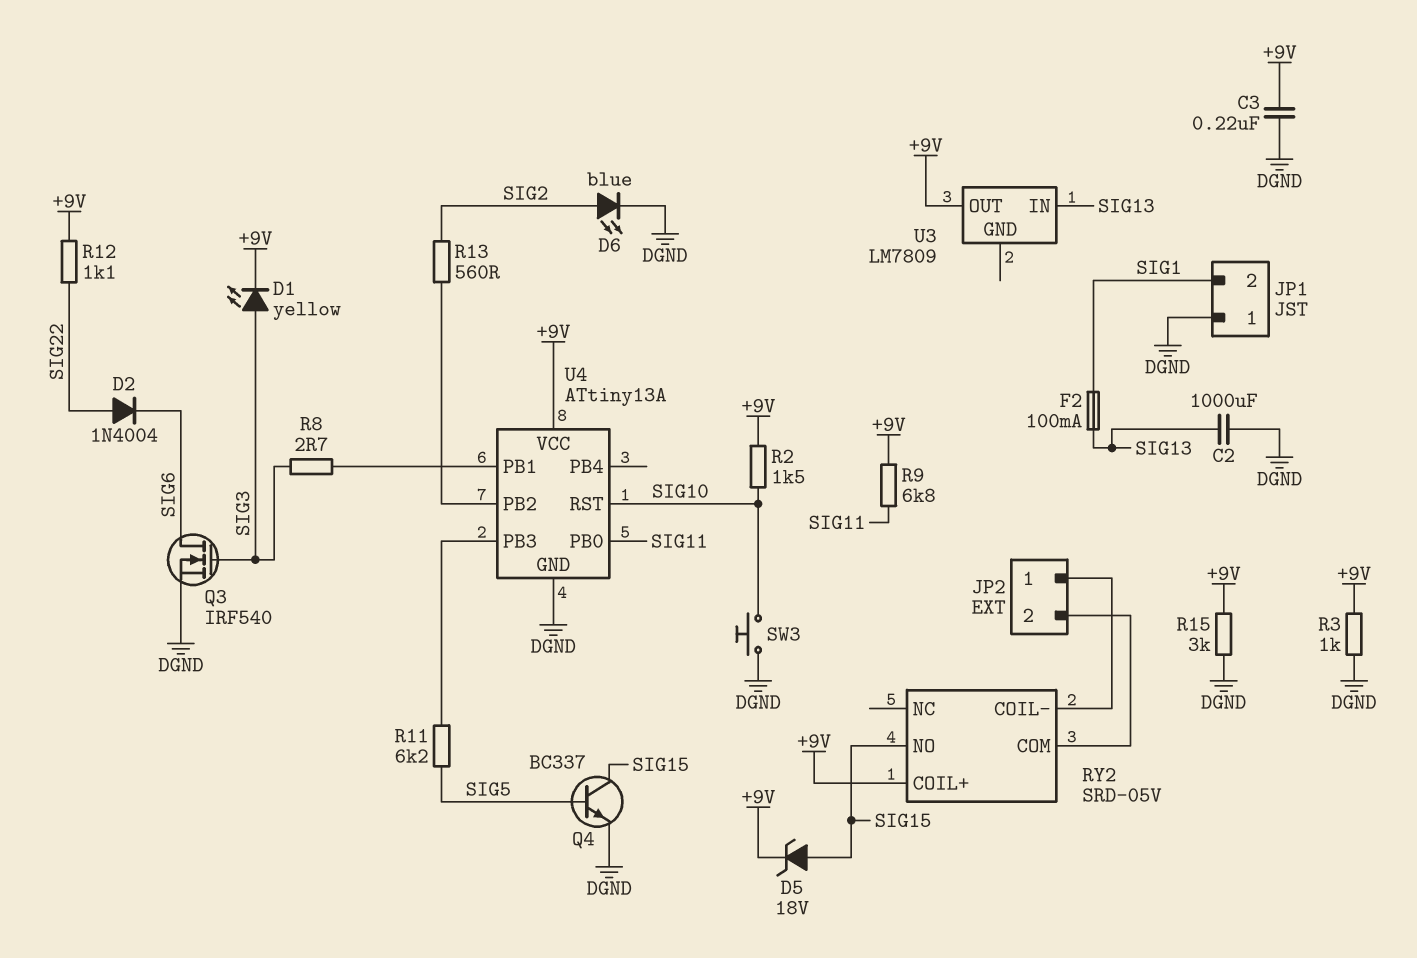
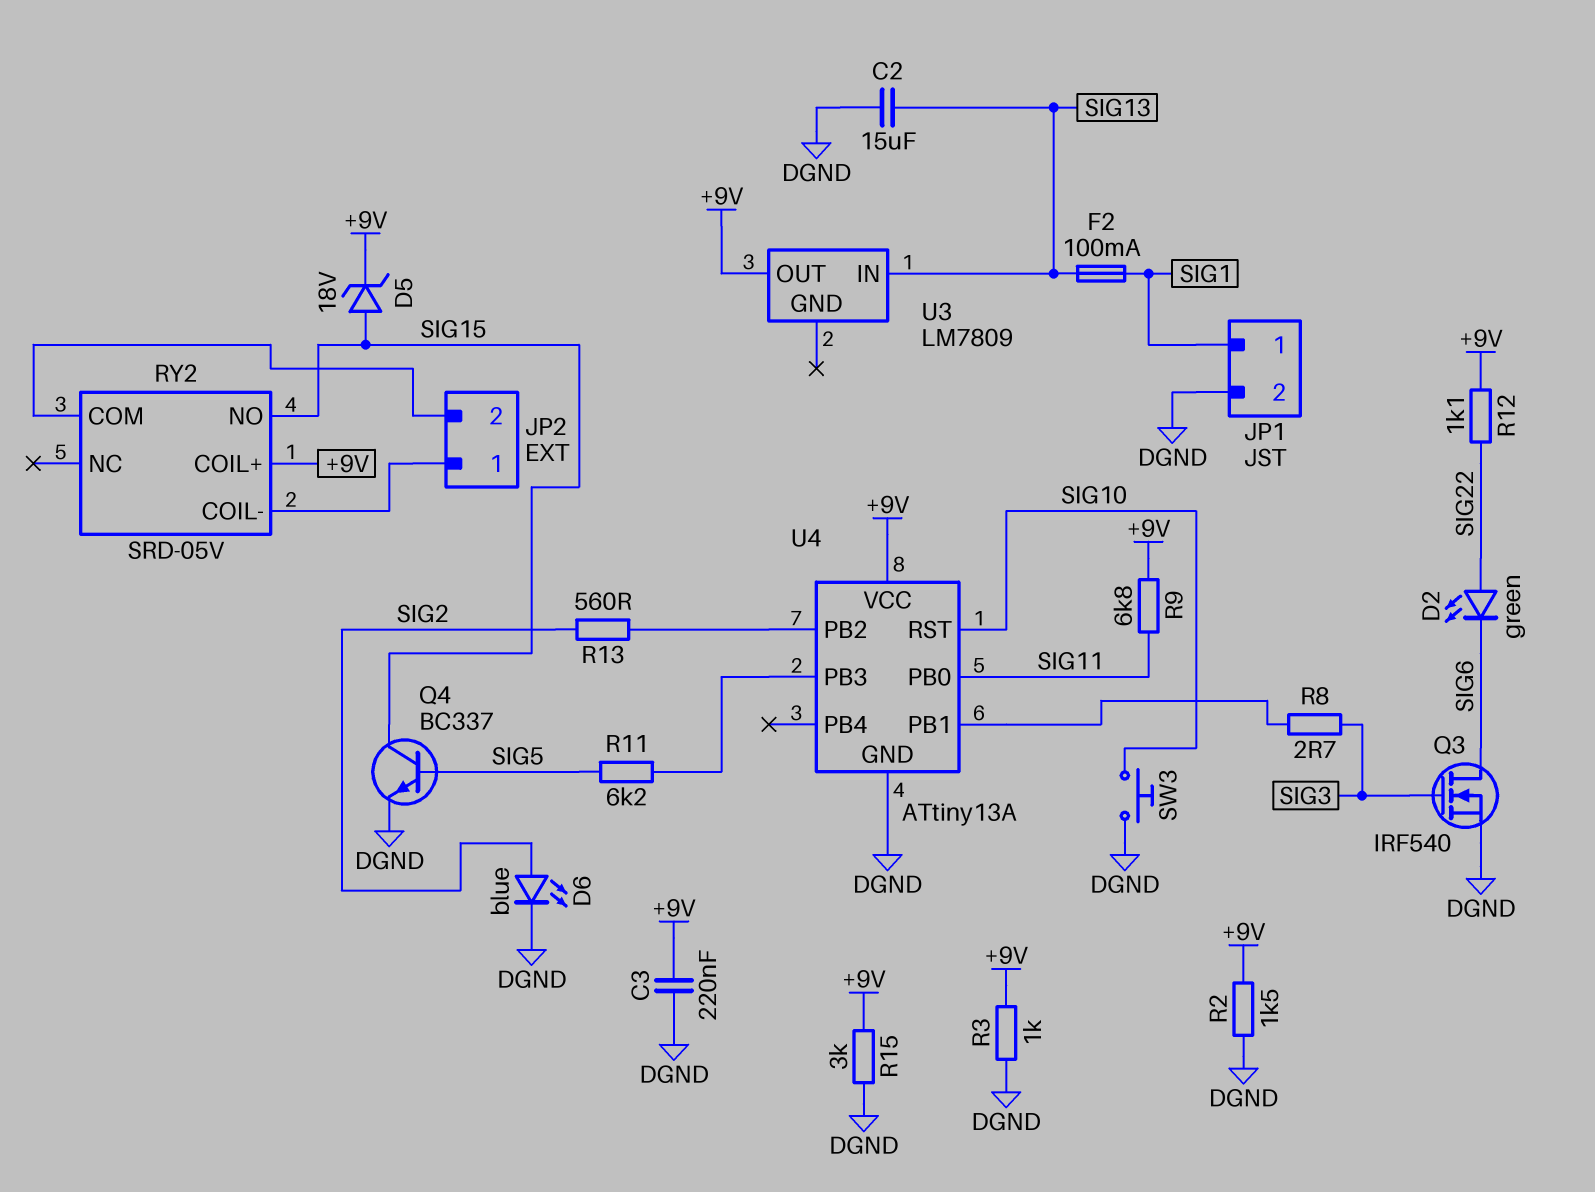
C2: 1000uF (DGND, SIG13) -> 15uF (DGND, SIG13)
D1: LED yellow (A SIG3, K +9V) -> none
D2: diode 1N4004 (A SIG22, K SIG6) -> LED green (A SIG22, K SIG6)
JP1 pin 1: DGND -> SIG1
JP1 pin 2: SIG1 -> DGND
R2: 1.5k (+9V, SIG10) -> 1.5k (+9V, DGND)

